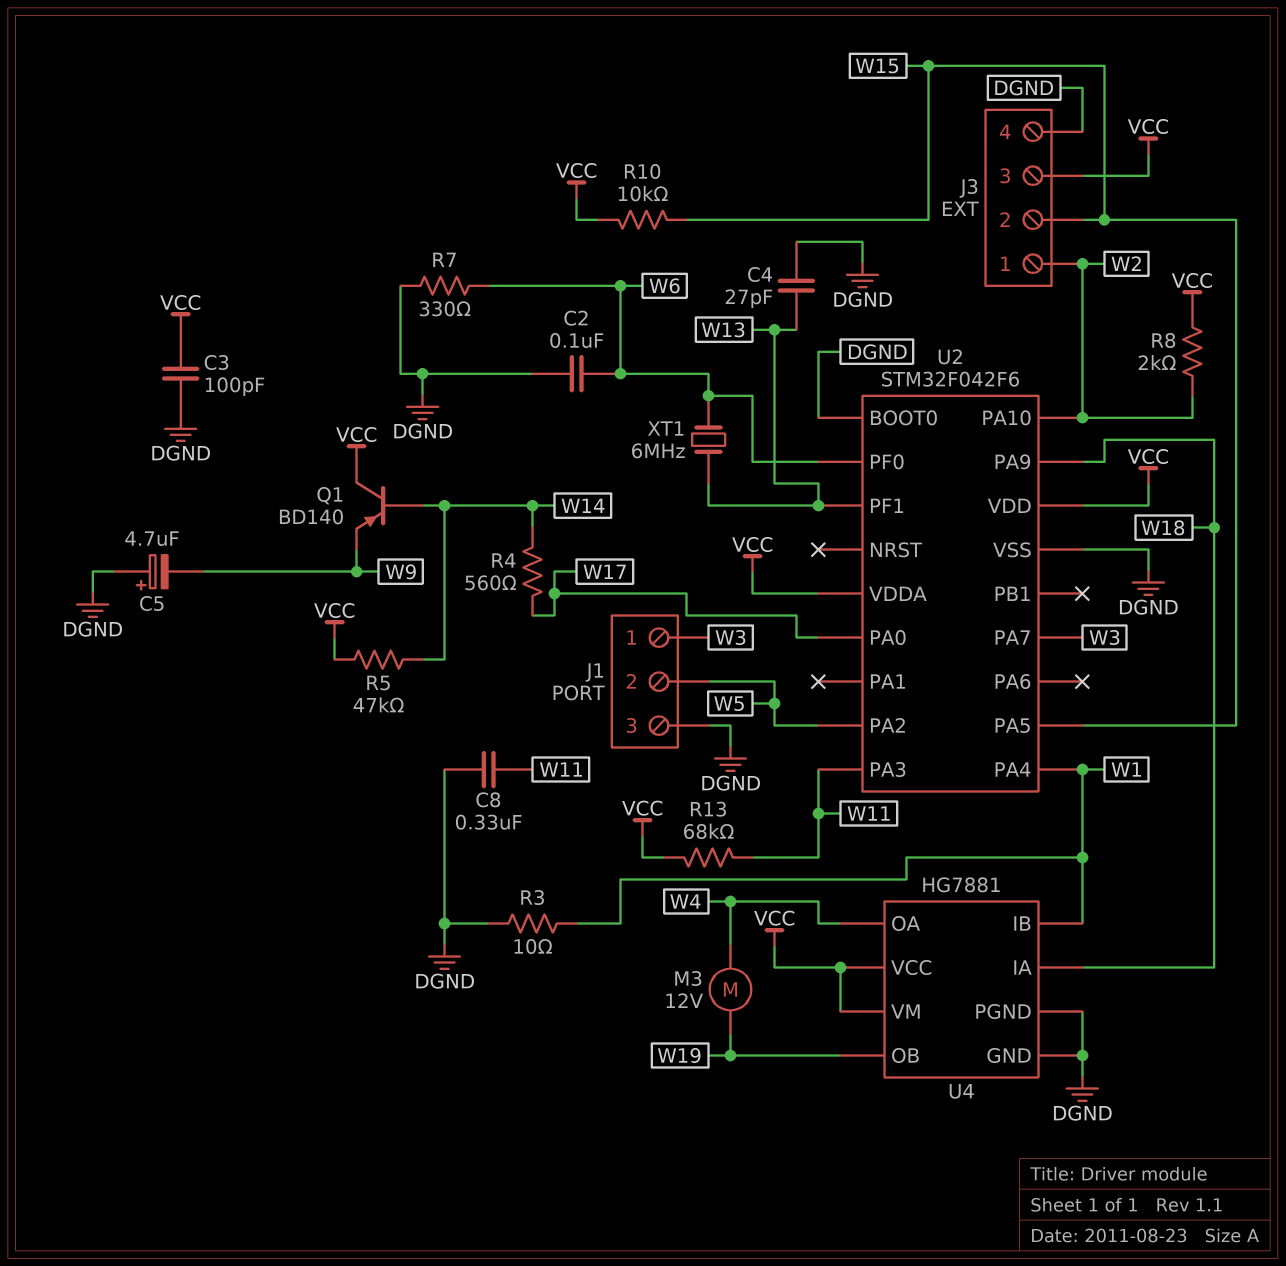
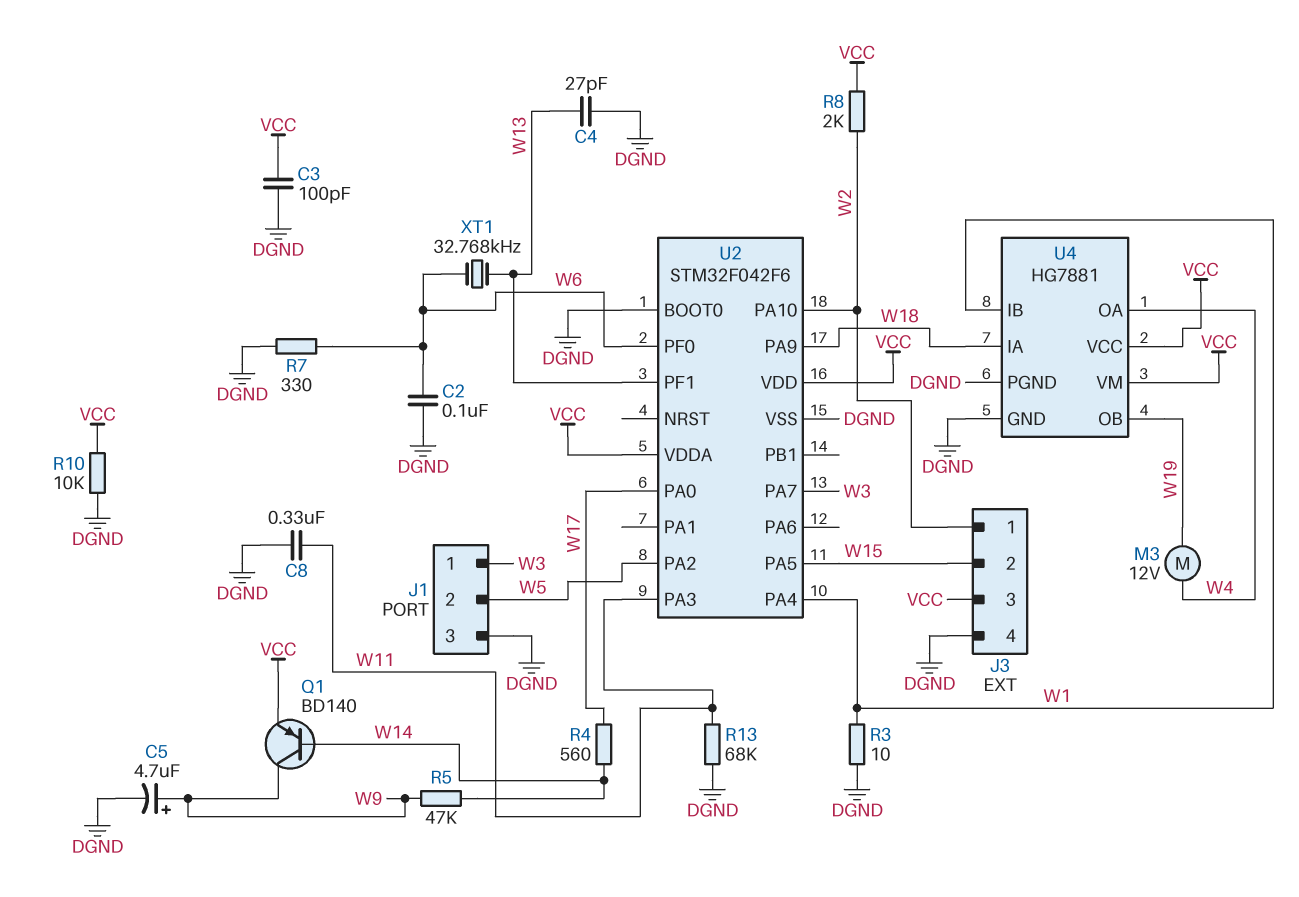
C5: 4.7uF (plus DGND, minus W9) -> 4.7uF (plus W9, minus DGND)
Q1: PNP BD140 (B W14, C VCC, E W9) -> PNP BD140 (B W14, C W9, E VCC)
R5: 47k (VCC, W14) -> 47k (W9, W14)
R10: 10k (VCC, W15) -> 10k (DGND, VCC)
R13: 68k (VCC, W11) -> 68k (DGND, W11)
XT1: 6MHz (W6, W13) -> 32.768kHz (W6, W13)

